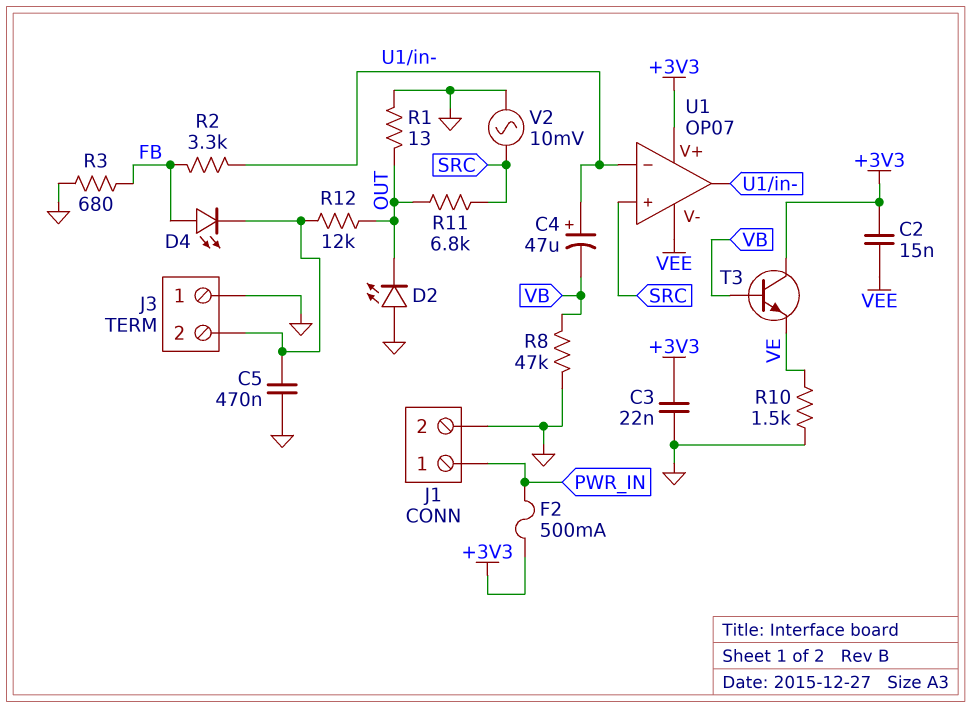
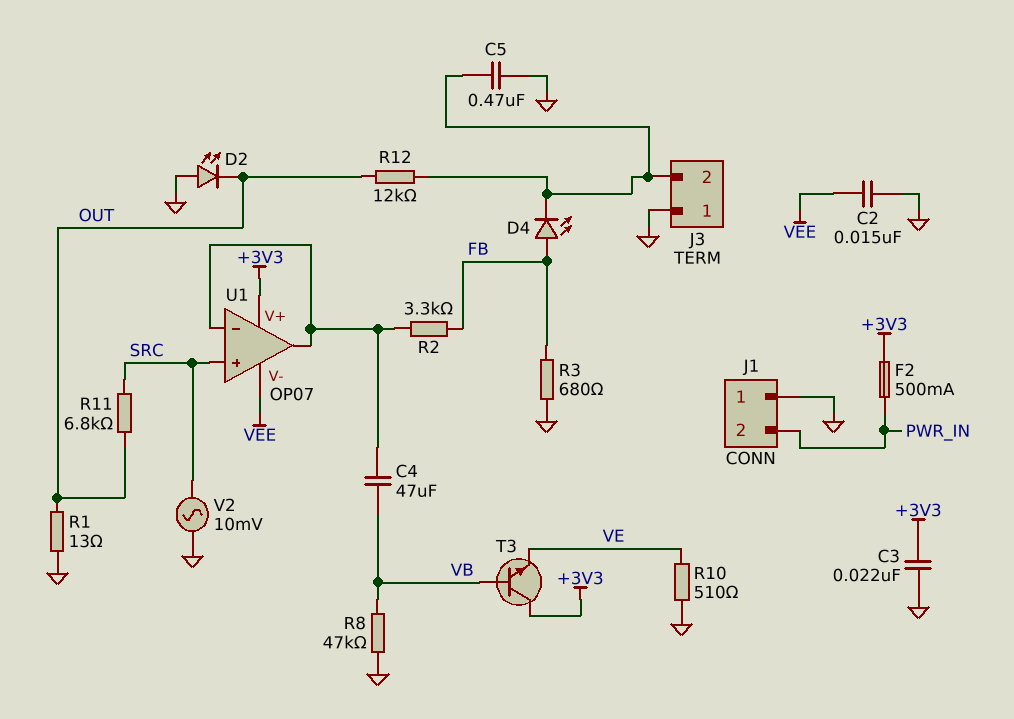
C2: 15nF (+3V3, VEE) -> 15nF (GND, VEE)
C4: 47uF (plus U1/in-, minus VB) -> 47uF (U1/in-, VB)
J1 pin 1: PWR_IN -> GND
J1 pin 2: GND -> PWR_IN
R10: 1.5k (GND, VE) -> 510 (GND, VE)

